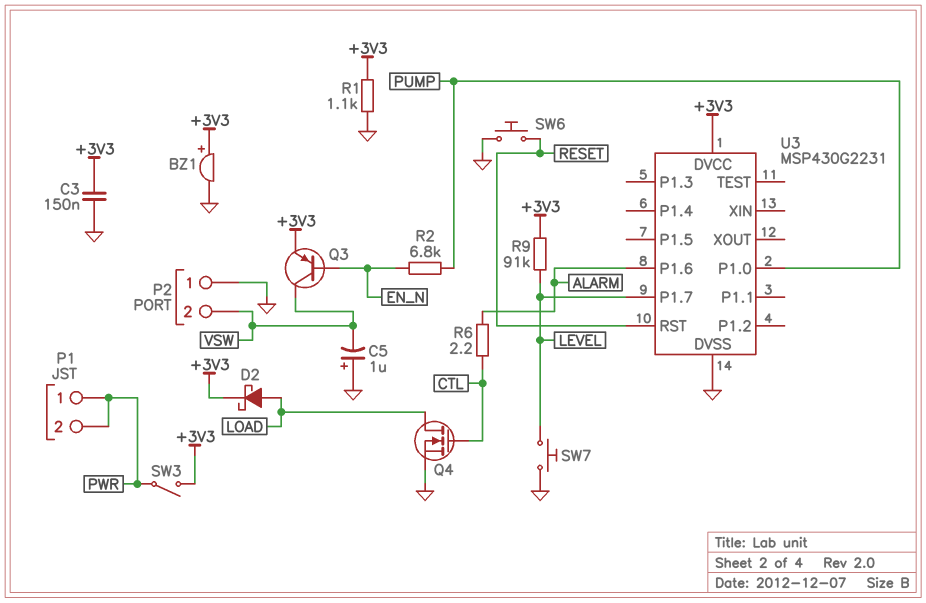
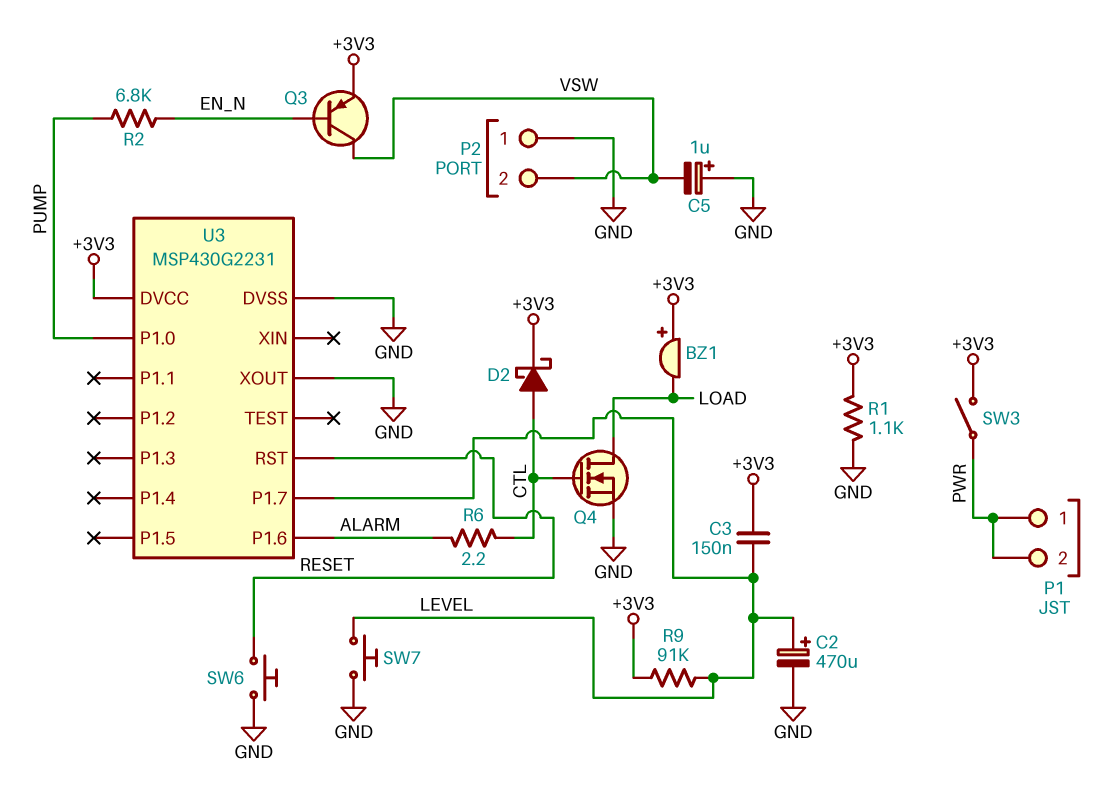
BZ1: buzzer (plus +3V3, minus GND) -> buzzer (plus +3V3, minus LOAD)
C2: none -> 470uF (plus LEVEL, minus GND)
C3: 150nF (+3V3, GND) -> 150nF (+3V3, LEVEL)
D2: schottky (A LOAD, K +3V3) -> schottky (A CTL, K +3V3)
U3 pin XOUT: none -> GND

